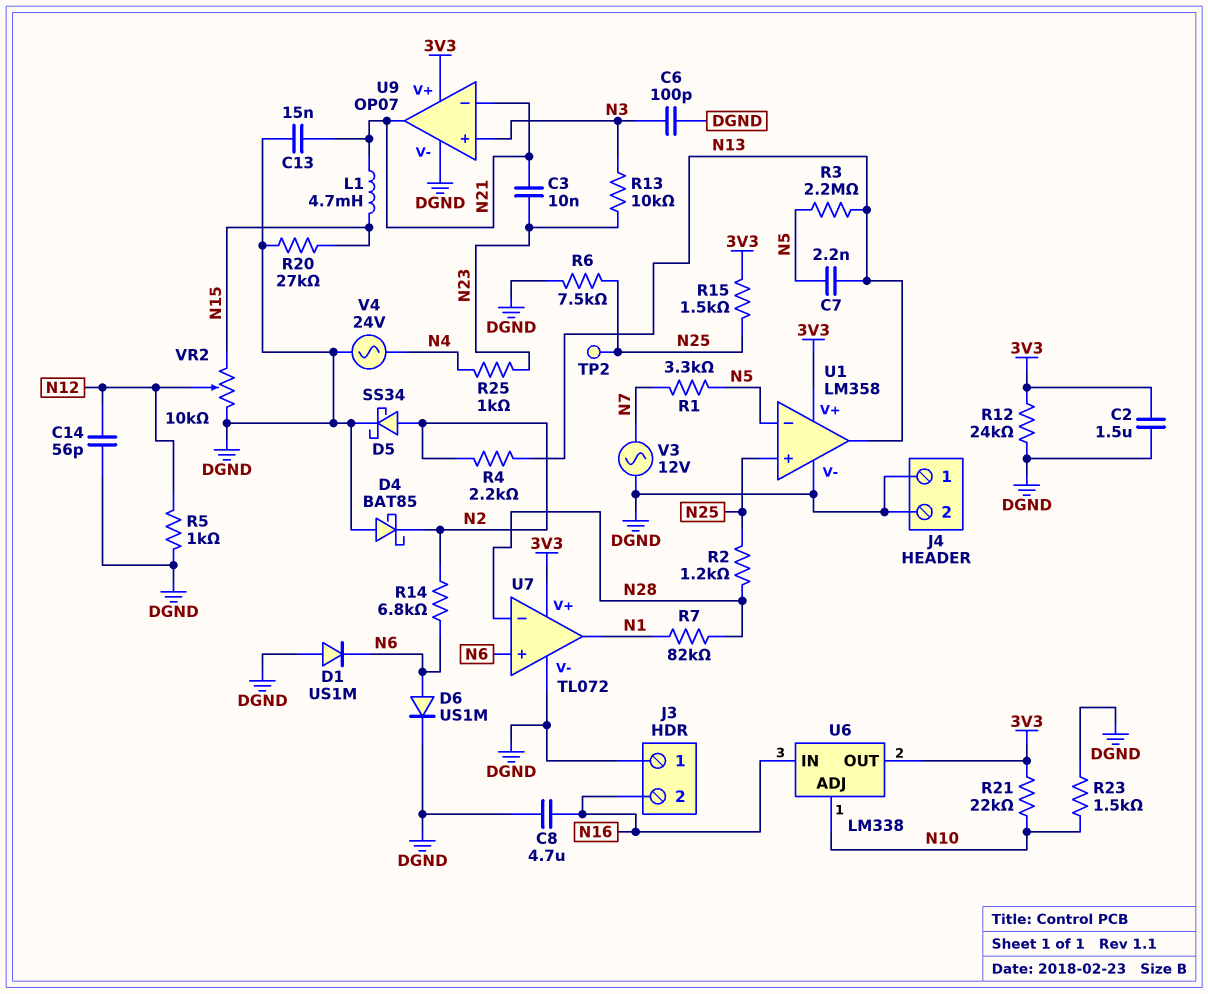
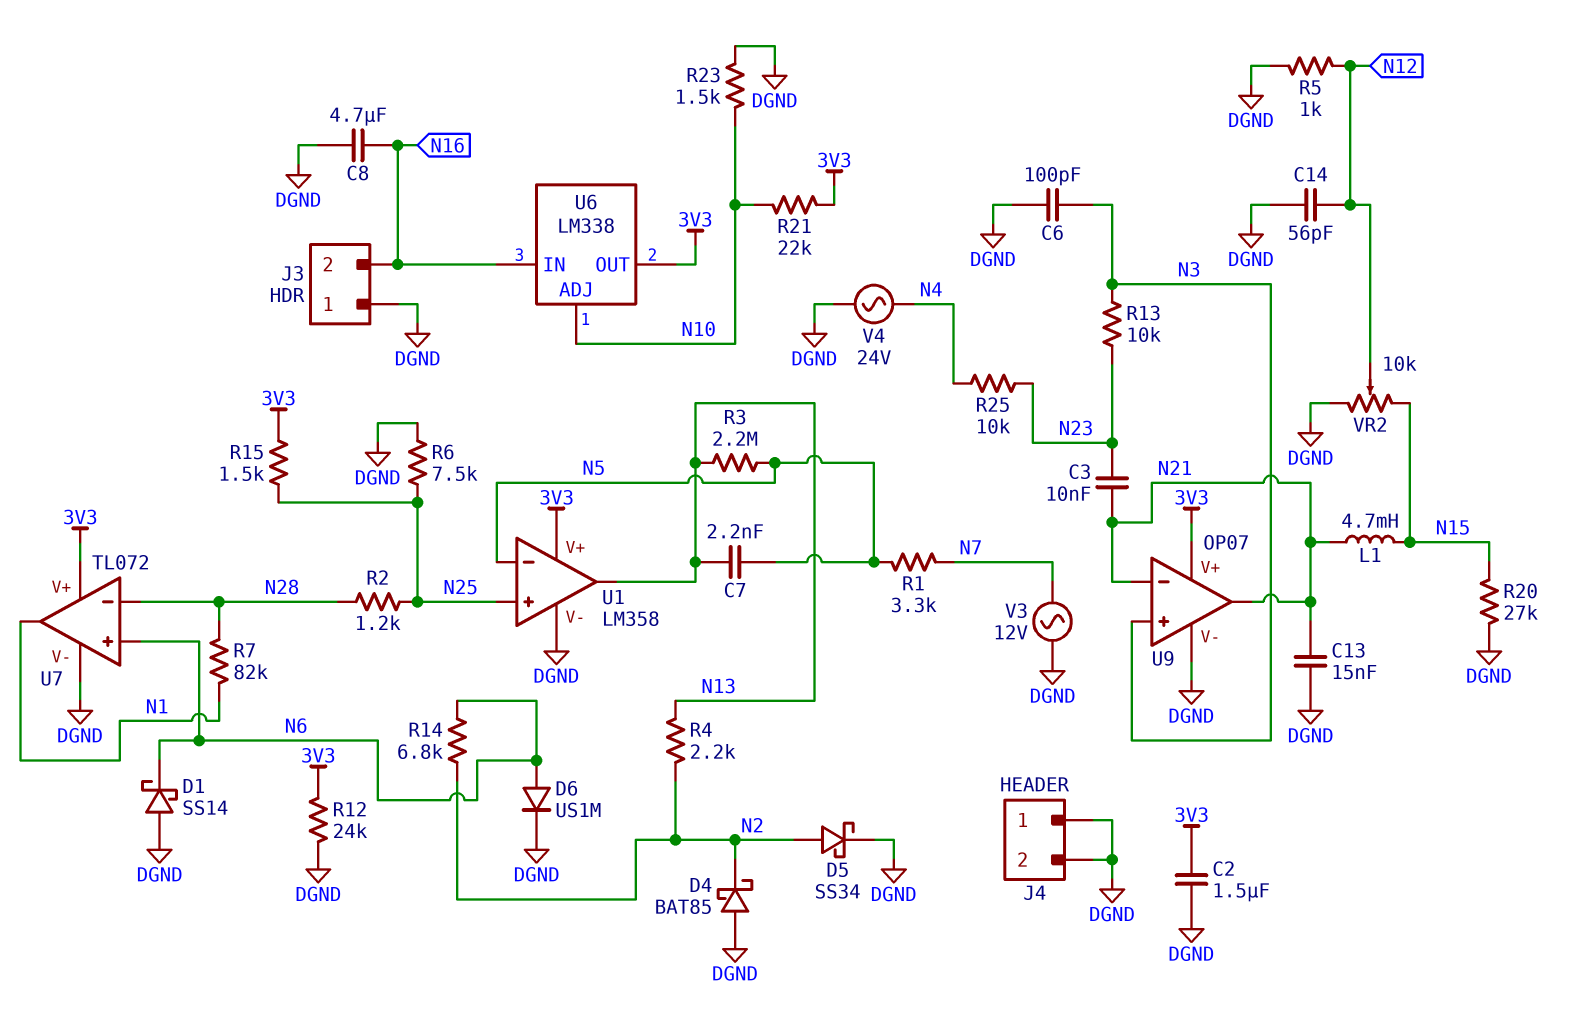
D1: diode US1M (A DGND, K N6) -> schottky SS14 (A DGND, K N6)
R25: 1k (N4, N23) -> 10k (N4, N23)
TP2: test point (N25) -> none

